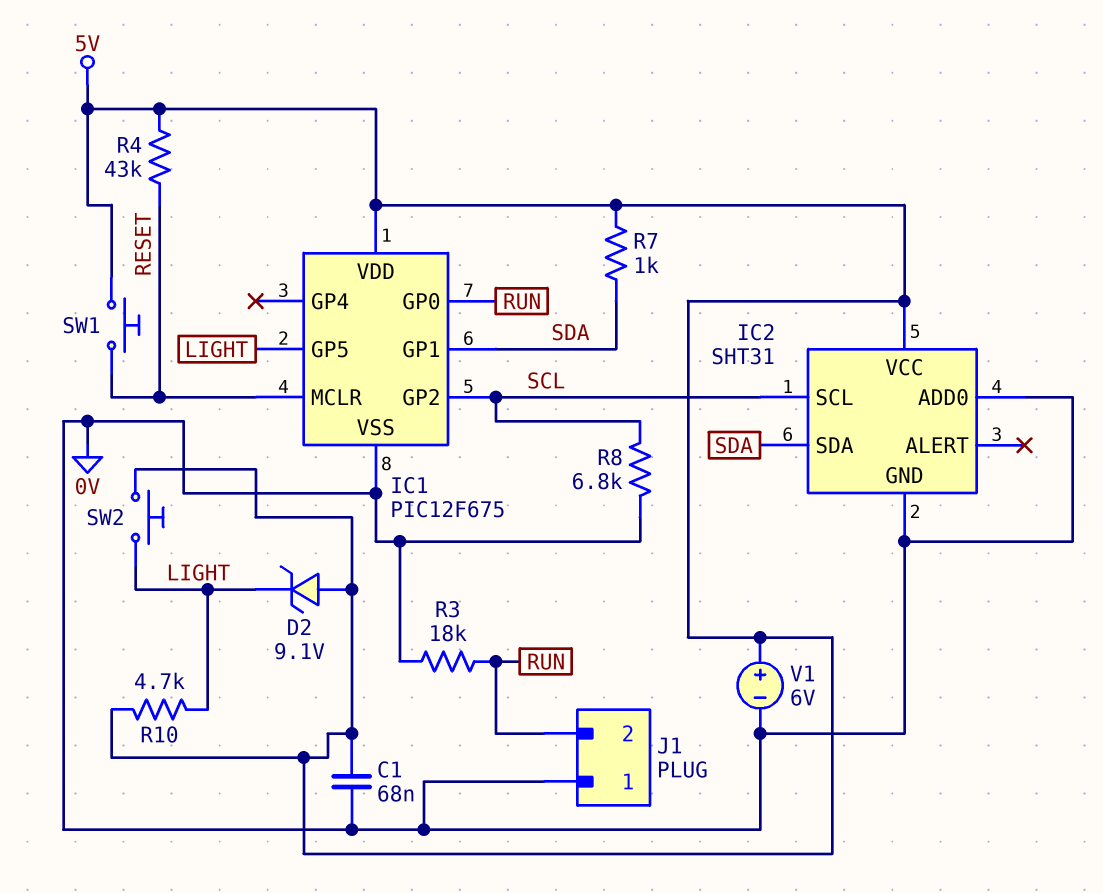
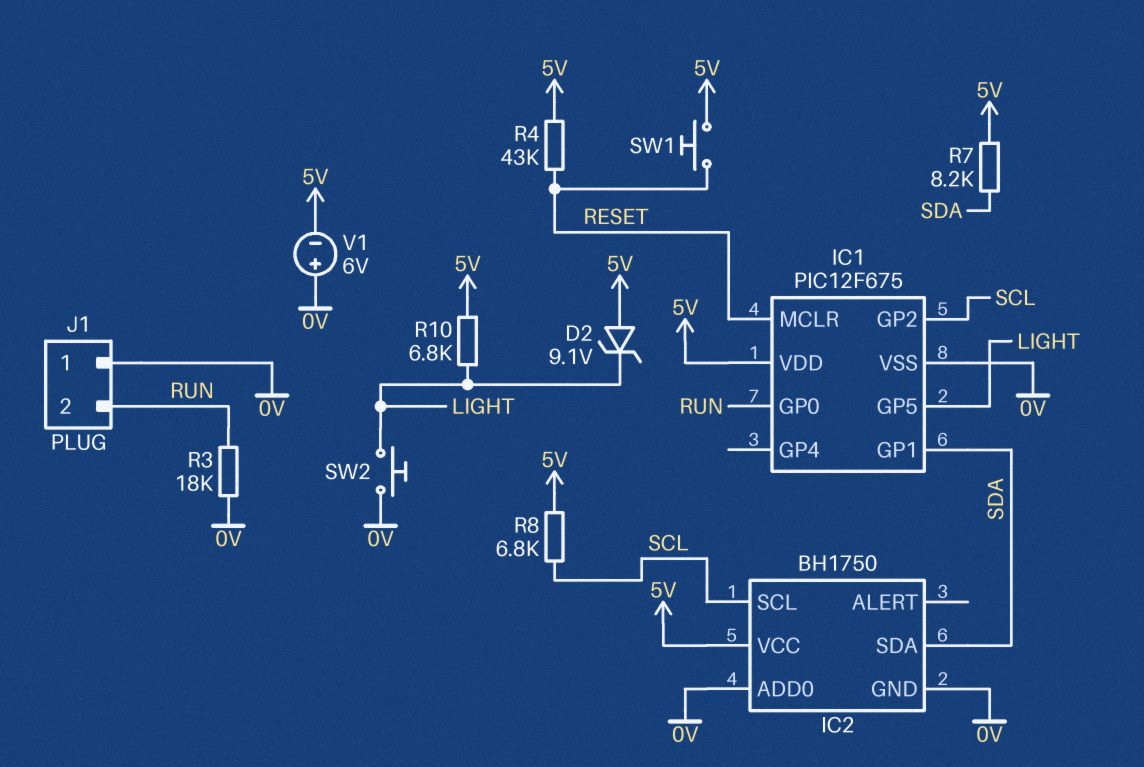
C1: 68nF (0V, 5V) -> none
IC2: SHT31 -> BH1750
R7: 1k (5V, SDA) -> 8.2k (5V, SDA)
R8: 6.8k (0V, SCL) -> 6.8k (5V, SCL)
R10: 4.7k (5V, LIGHT) -> 6.8k (5V, LIGHT)
SW2: button (5V, LIGHT) -> button (0V, LIGHT)
V1: 6V (plus 5V, minus 0V) -> 6V (plus 0V, minus 5V)

